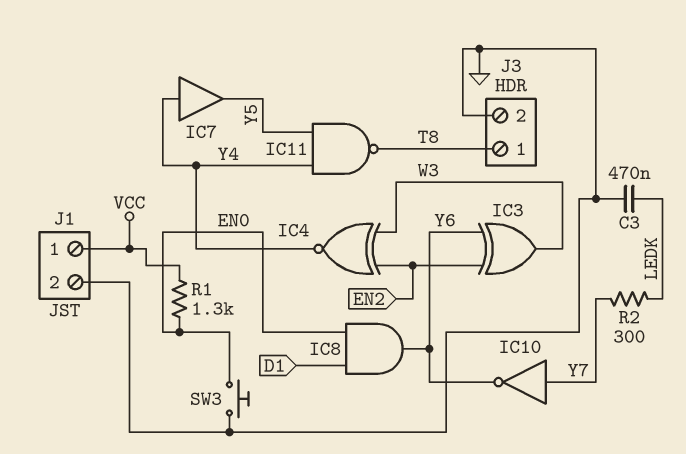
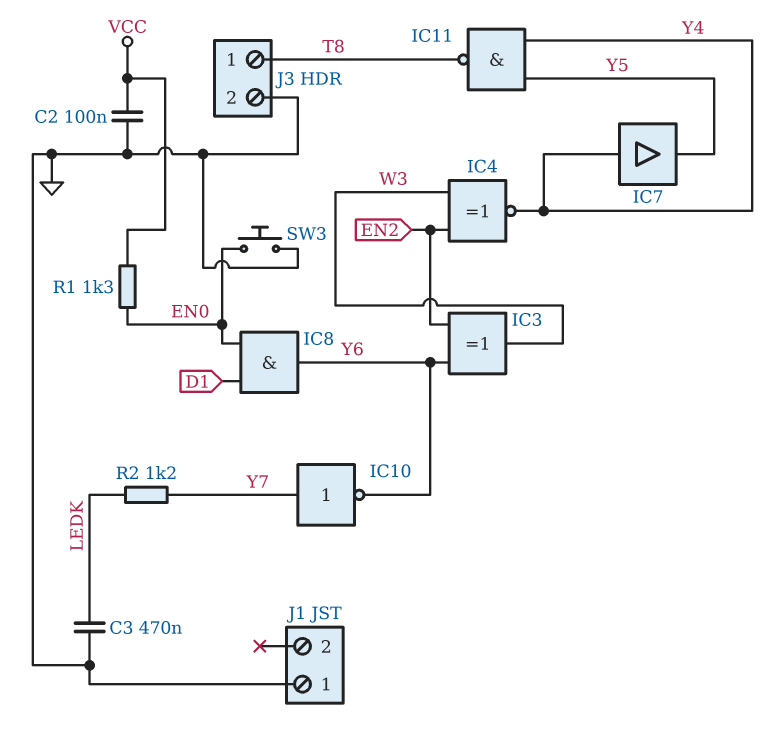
C2: none -> 100nF (GND, VCC)
J1 pin 1: VCC -> GND
J1 pin 2: GND -> none
R2: 300 (LEDK, Y7) -> 1.2k (LEDK, Y7)

